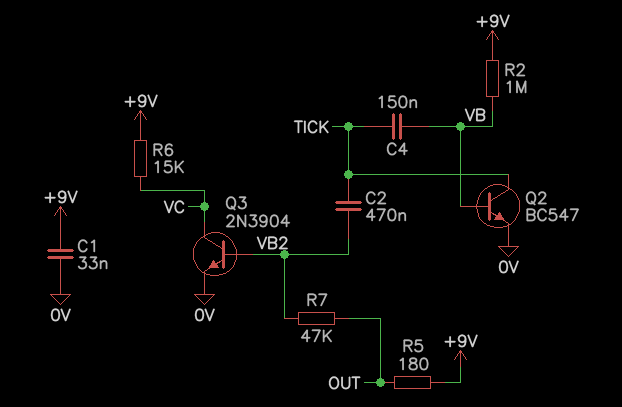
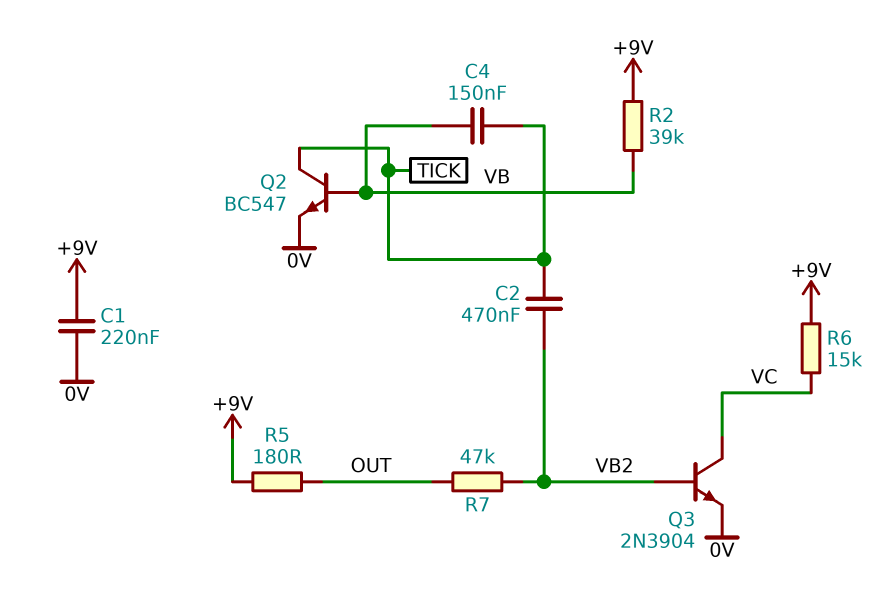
C1: 33nF (+9V, 0V) -> 220nF (+9V, 0V)
R2: 1M (+9V, VB) -> 39k (+9V, VB)

